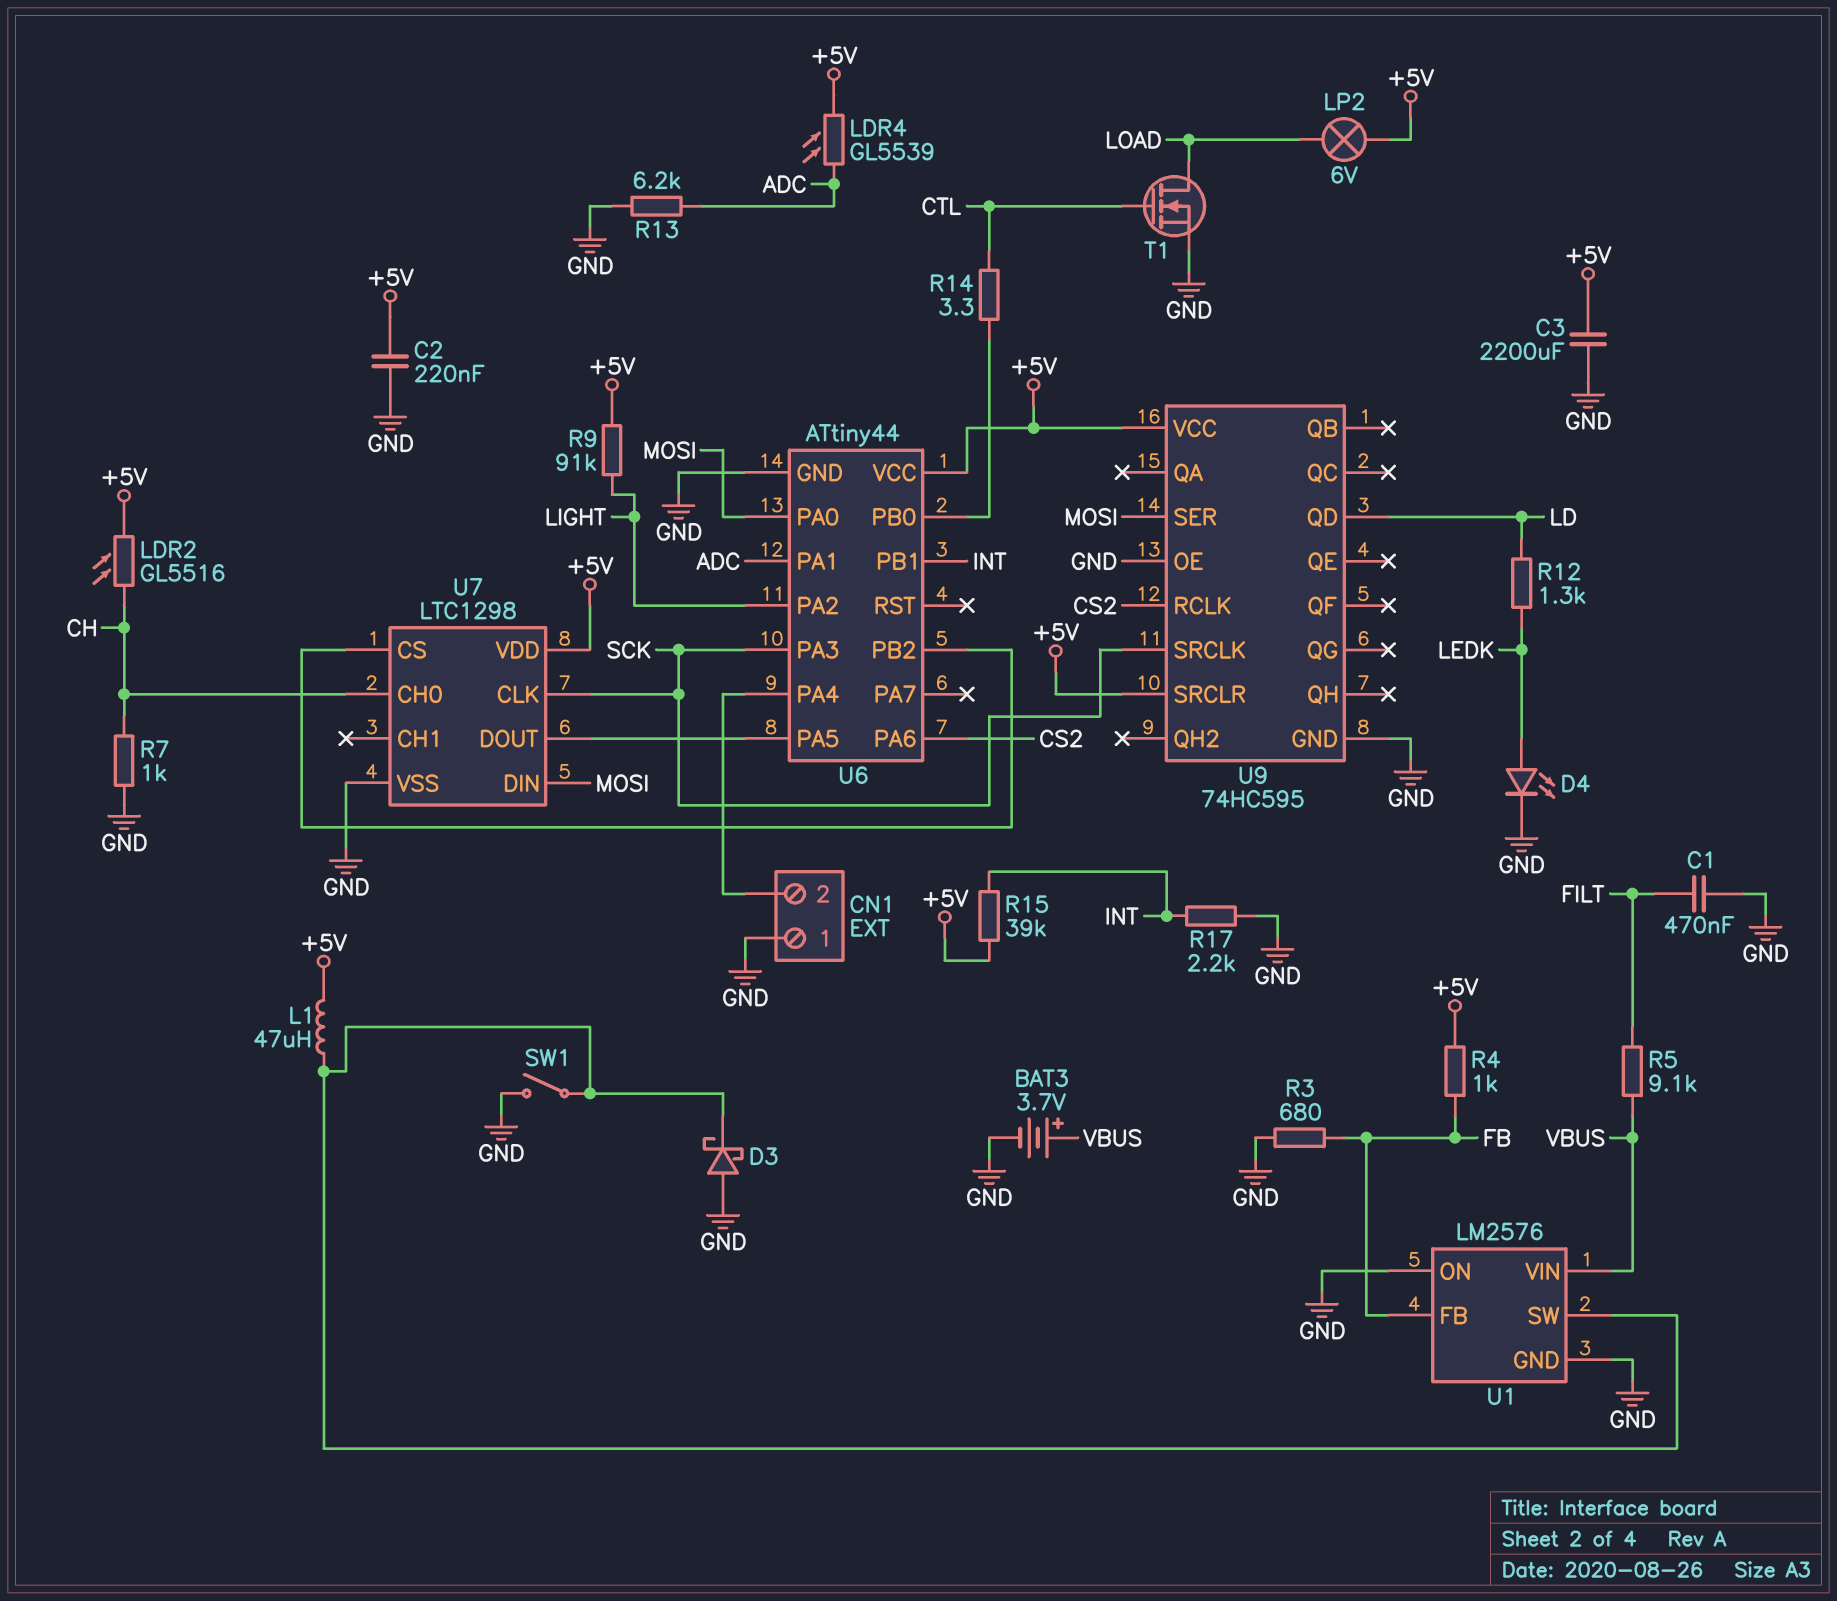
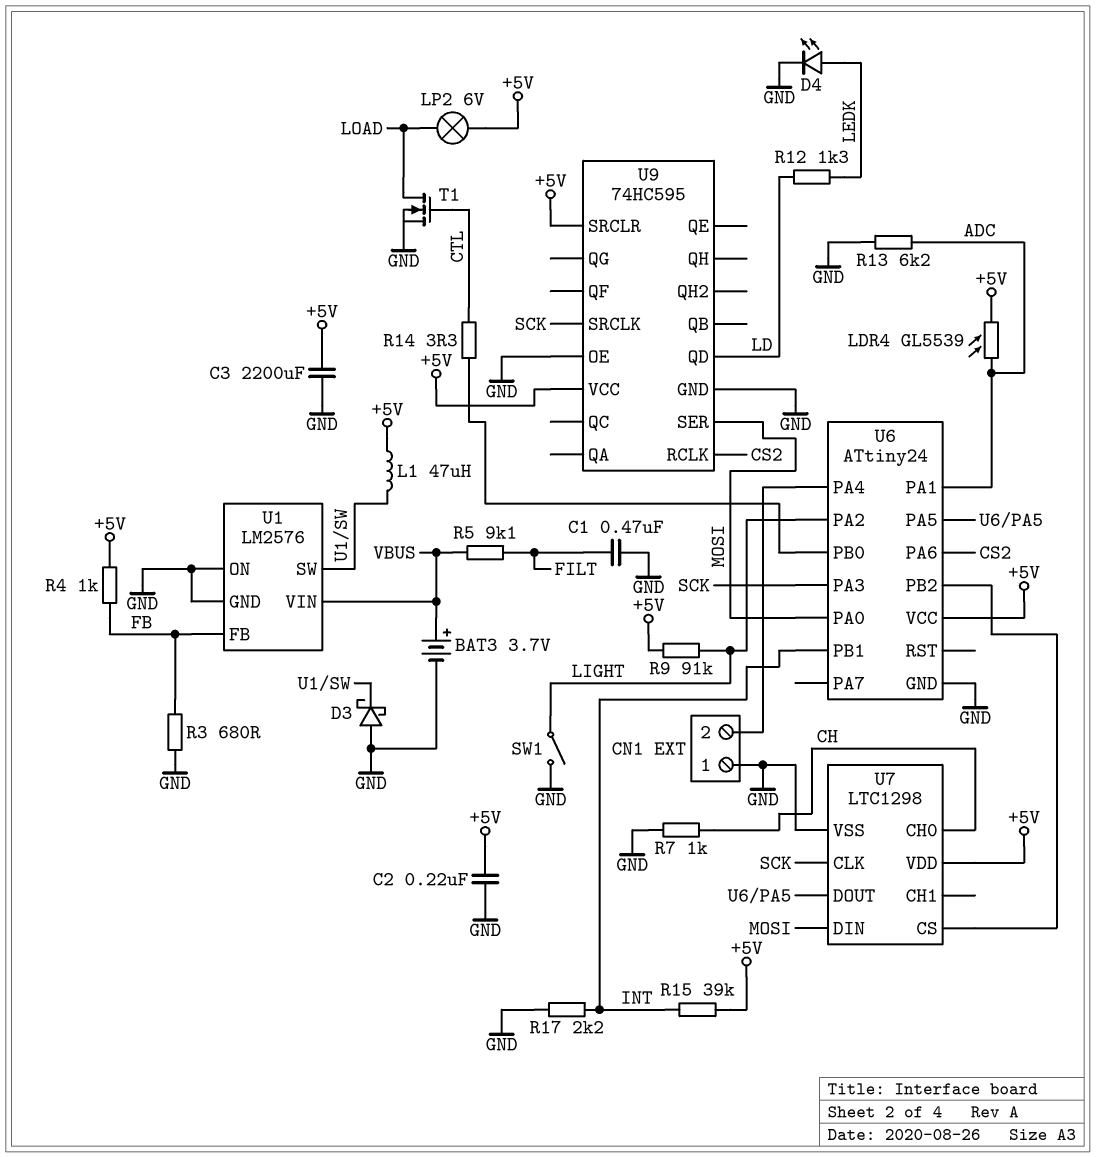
LDR2: GL5516 (+5V, CH) -> none
SW1: switch (GND, U1/SW) -> switch (GND, LIGHT)
U6: ATtiny44 -> ATtiny24

